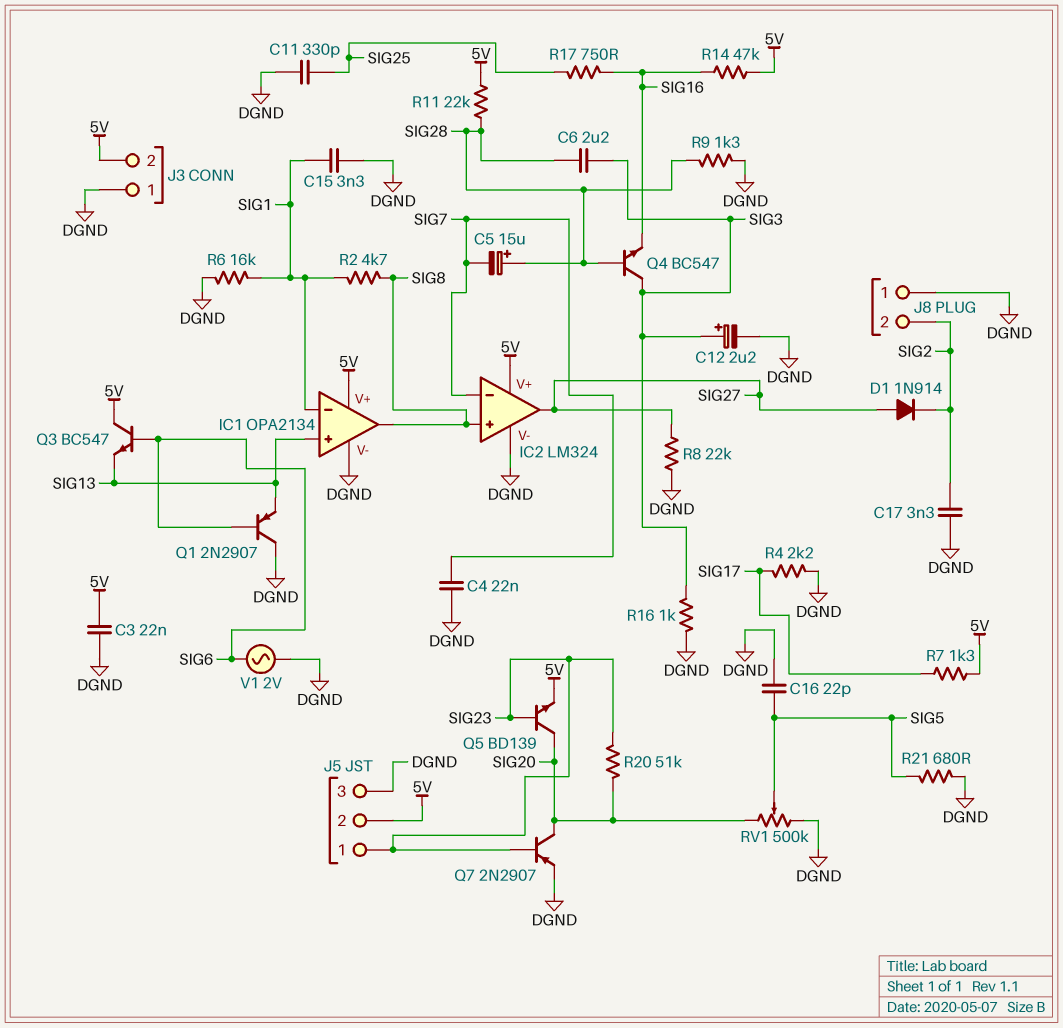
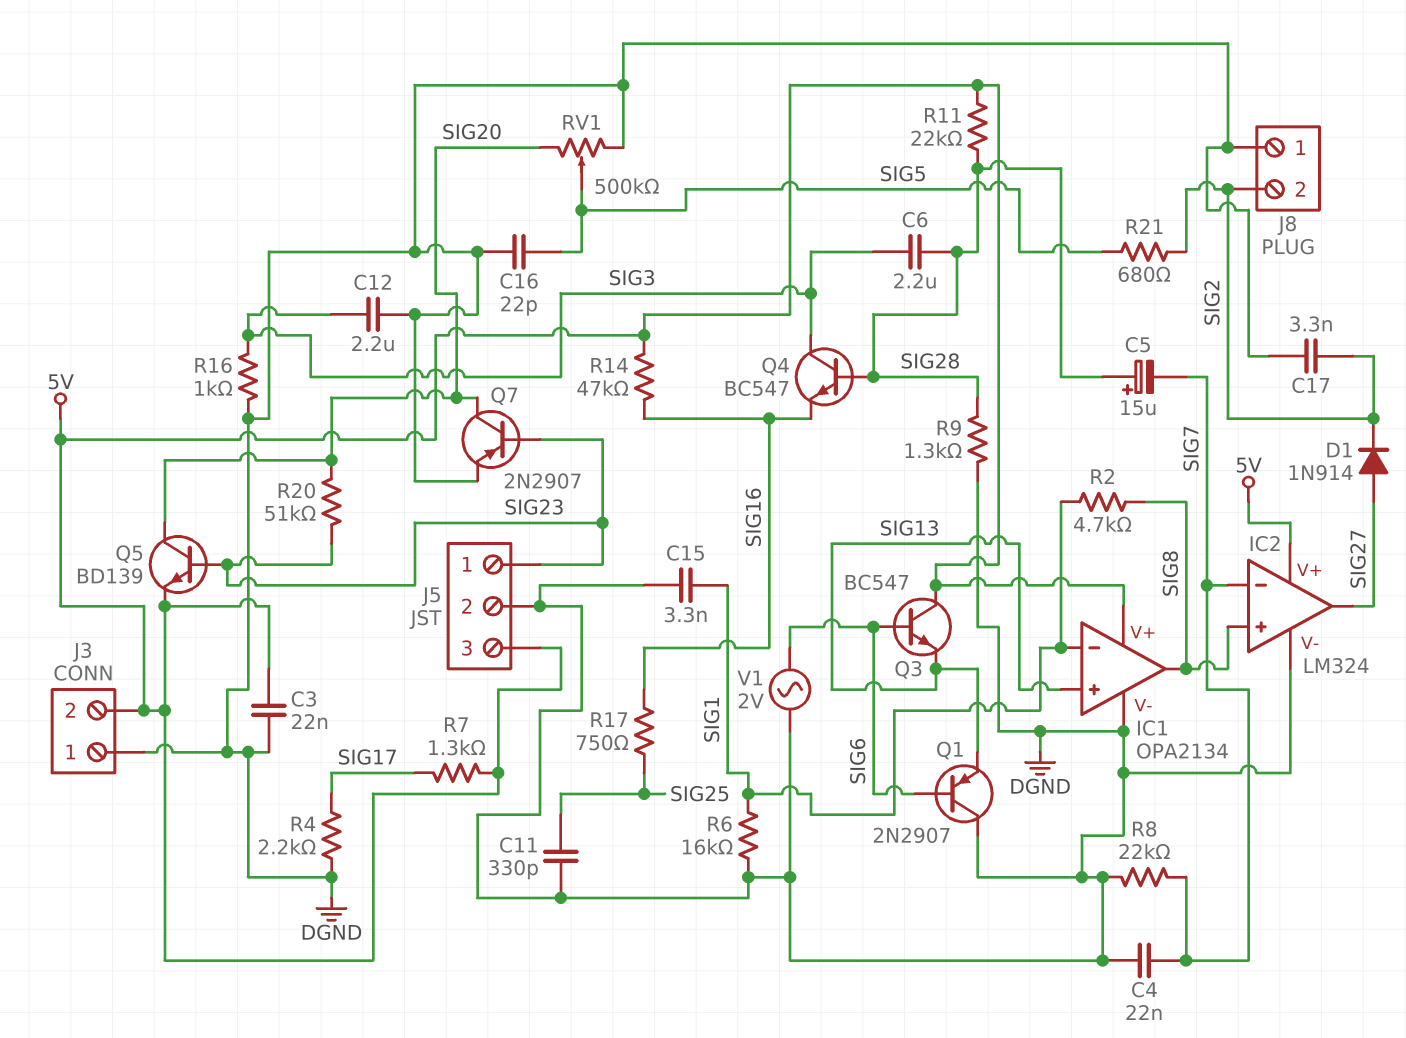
C12: 2.2uF (plus SIG3, minus DGND) -> 2.2uF (DGND, SIG3)
J5 pin 2: 5V -> DGND
J5 pin 3: DGND -> 5V
R8: 22k (DGND, SIG27) -> 22k (DGND, SIG7)
R21: 680 (DGND, SIG5) -> 680 (SIG2, SIG5)

